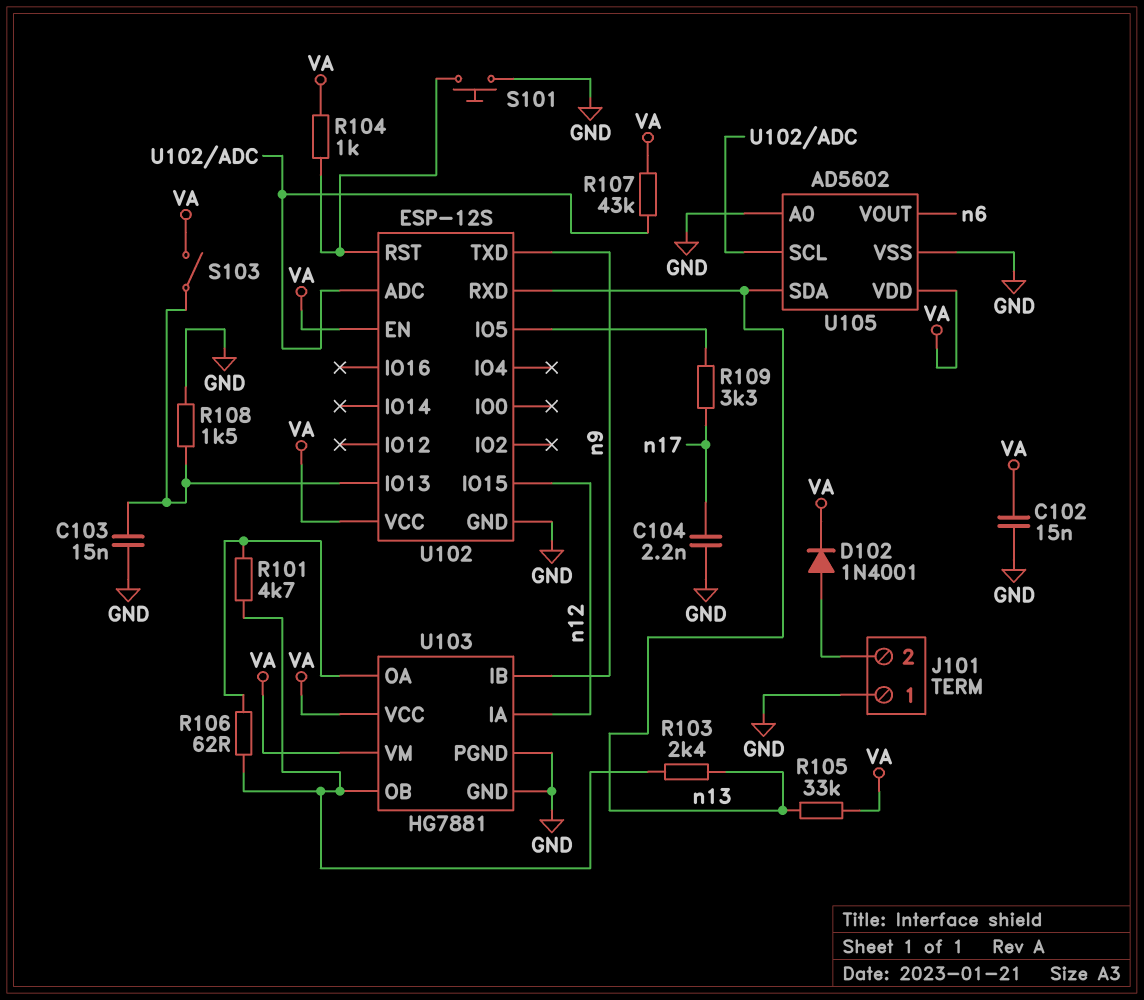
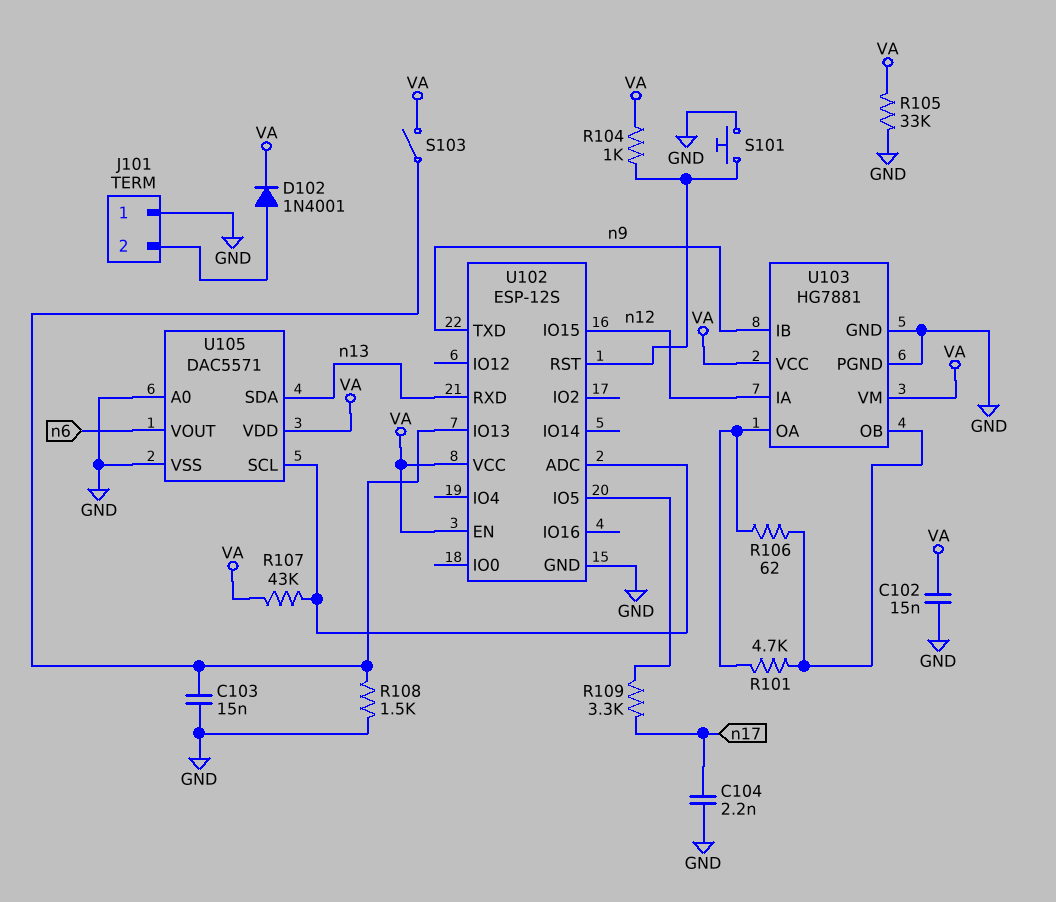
R103: 2.4k (U103/OB, n13) -> none
R105: 33k (VA, n13) -> 33k (GND, VA)
U105: AD5602 -> DAC5571

